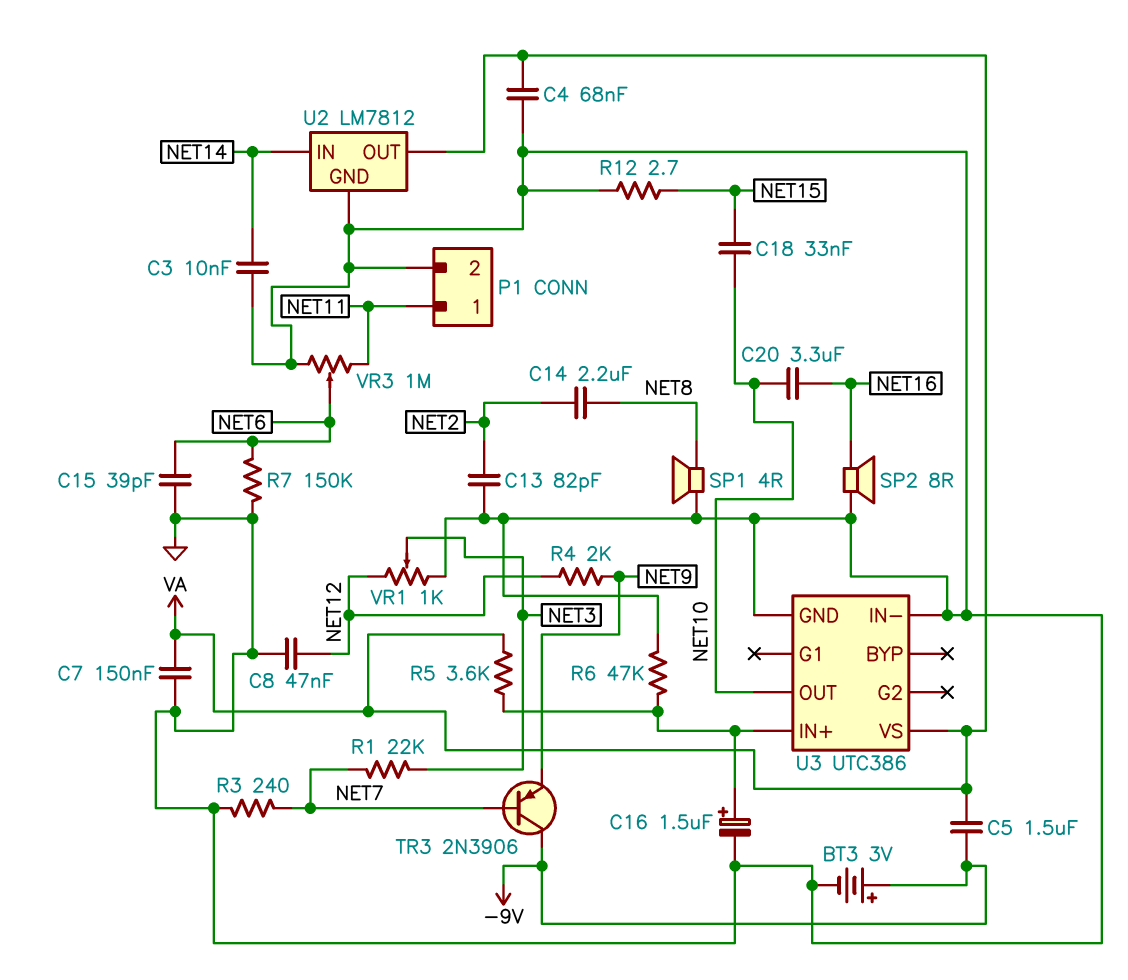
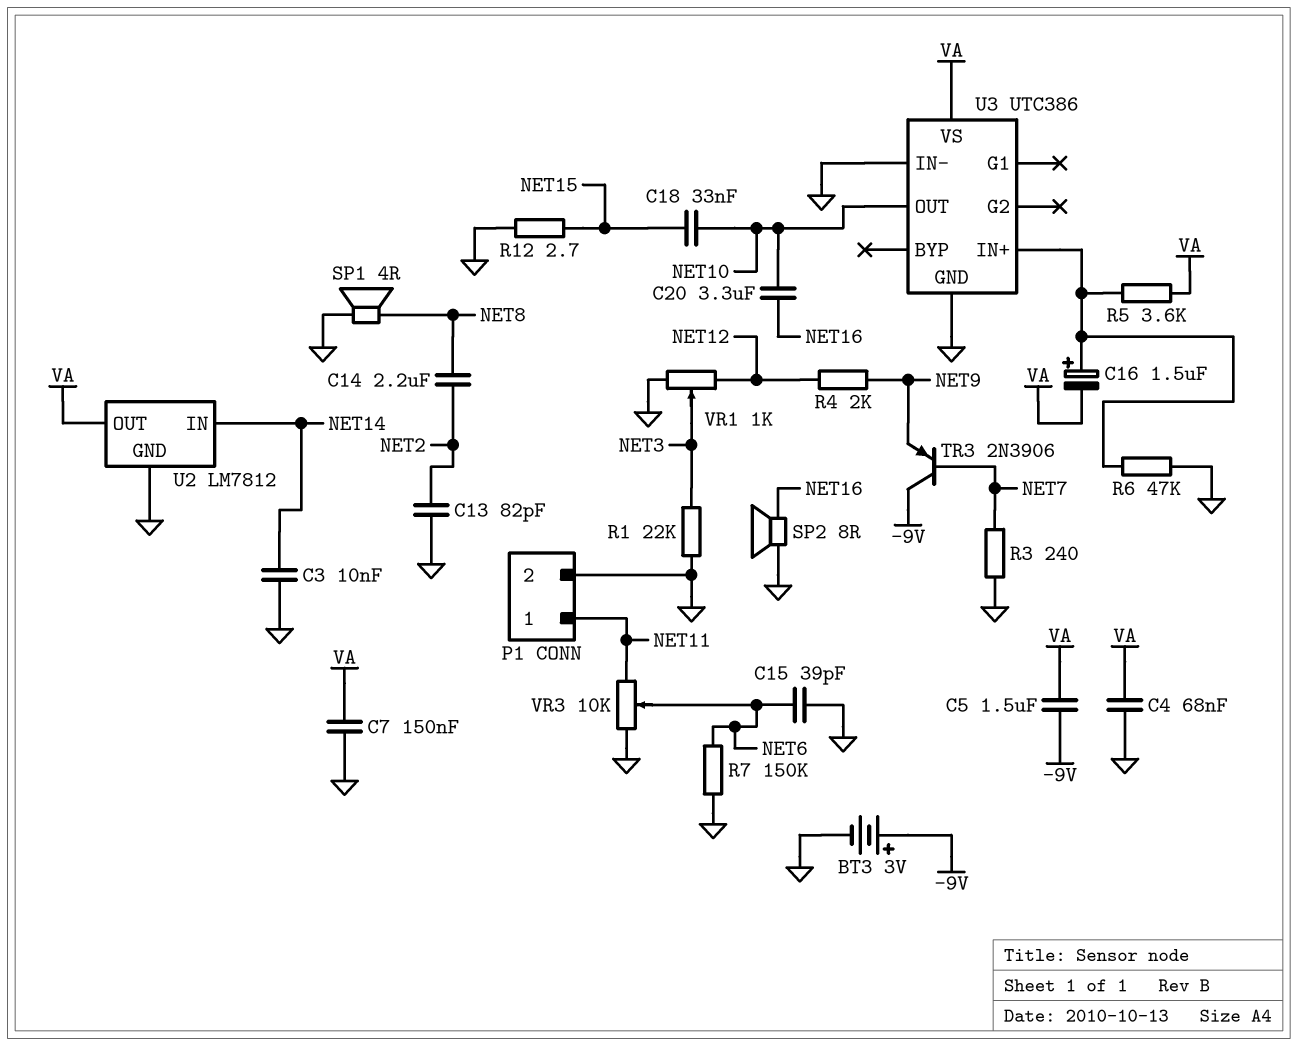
C8: 47nF (GND, NET12) -> none
C16: 1.5uF (plus U3/IN+, minus GND) -> 1.5uF (plus U3/IN+, minus VA)
R1: 22k (NET3, NET7) -> 22k (GND, NET3)
VR3: 1M (GND, NET11, wiper NET6) -> 10k (GND, NET11, wiper NET6)

